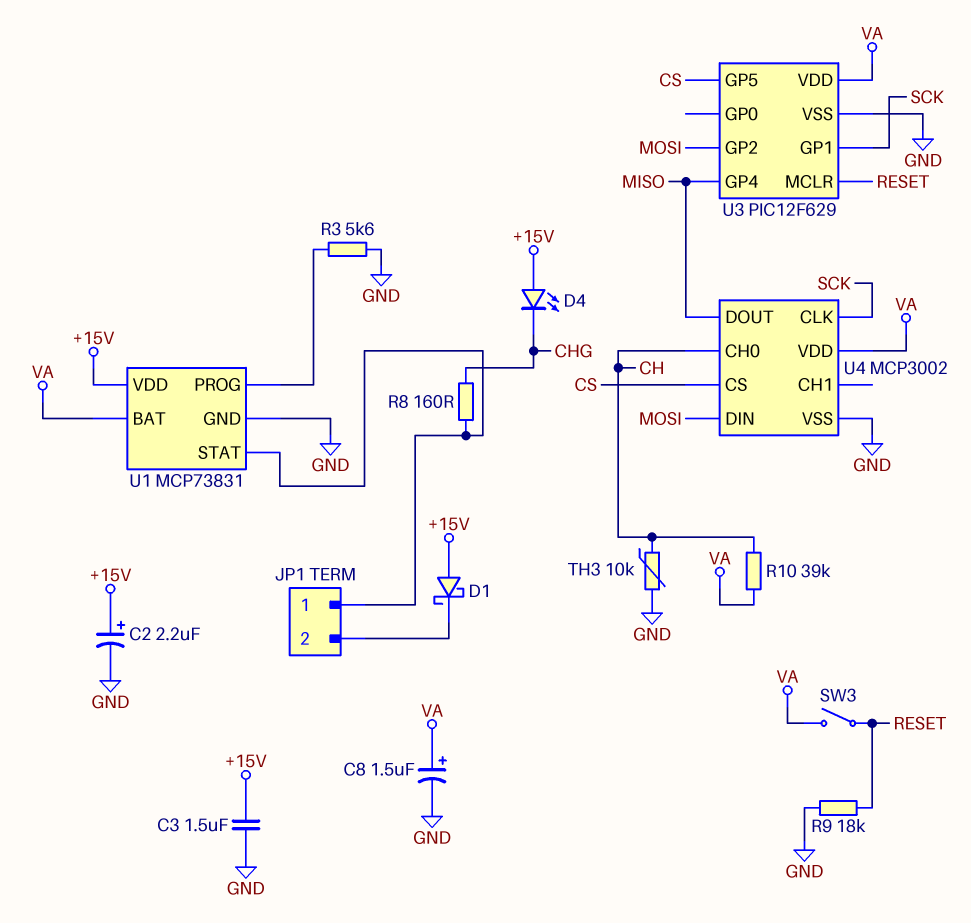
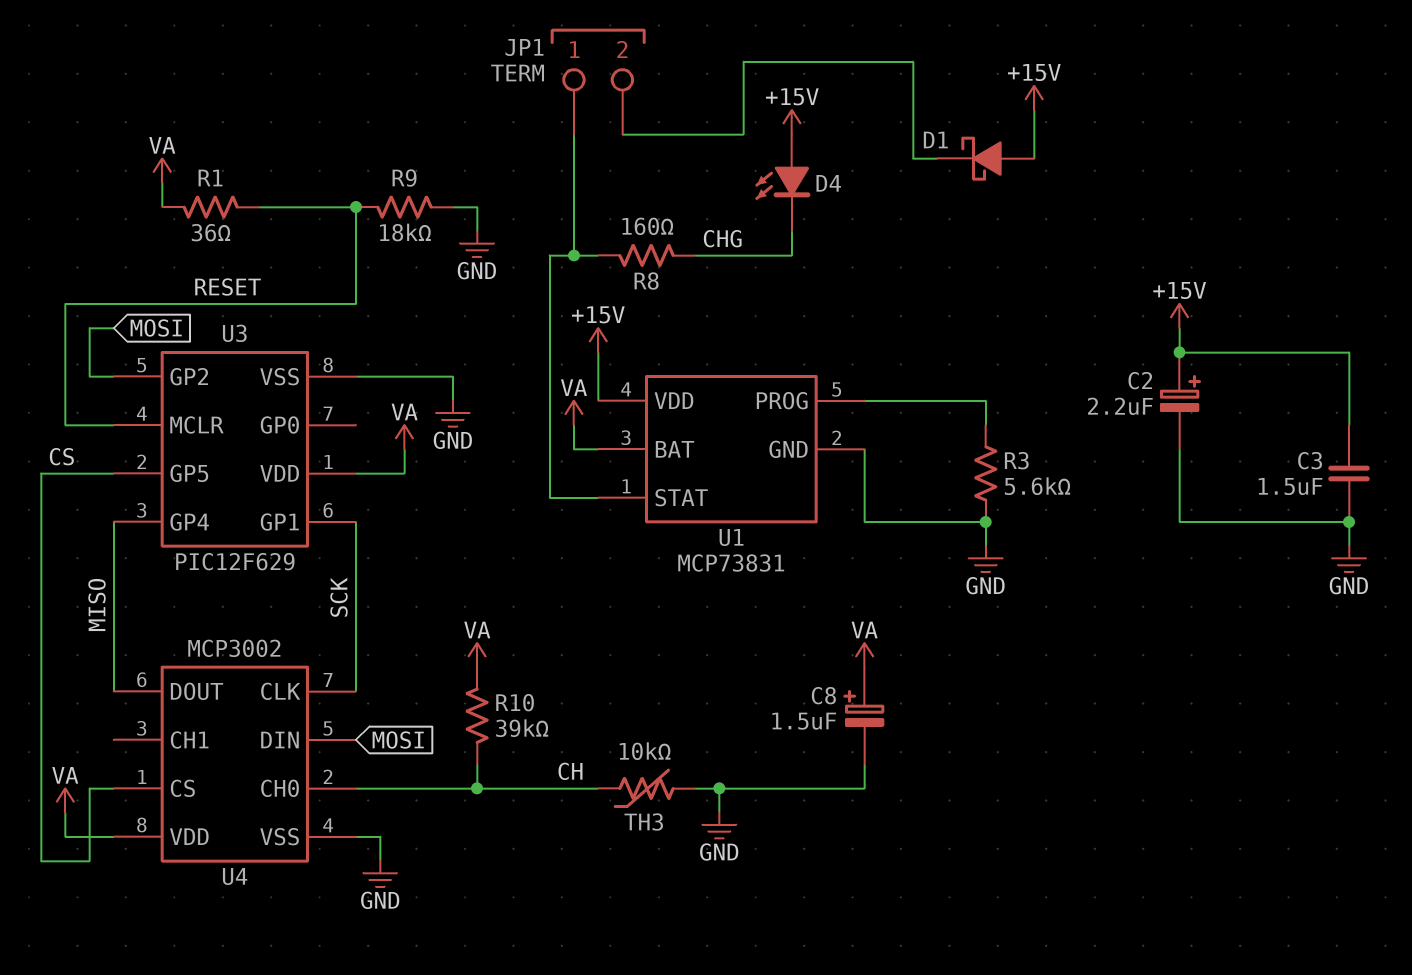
R1: none -> 36 (RESET, VA)
SW3: switch (RESET, VA) -> none

